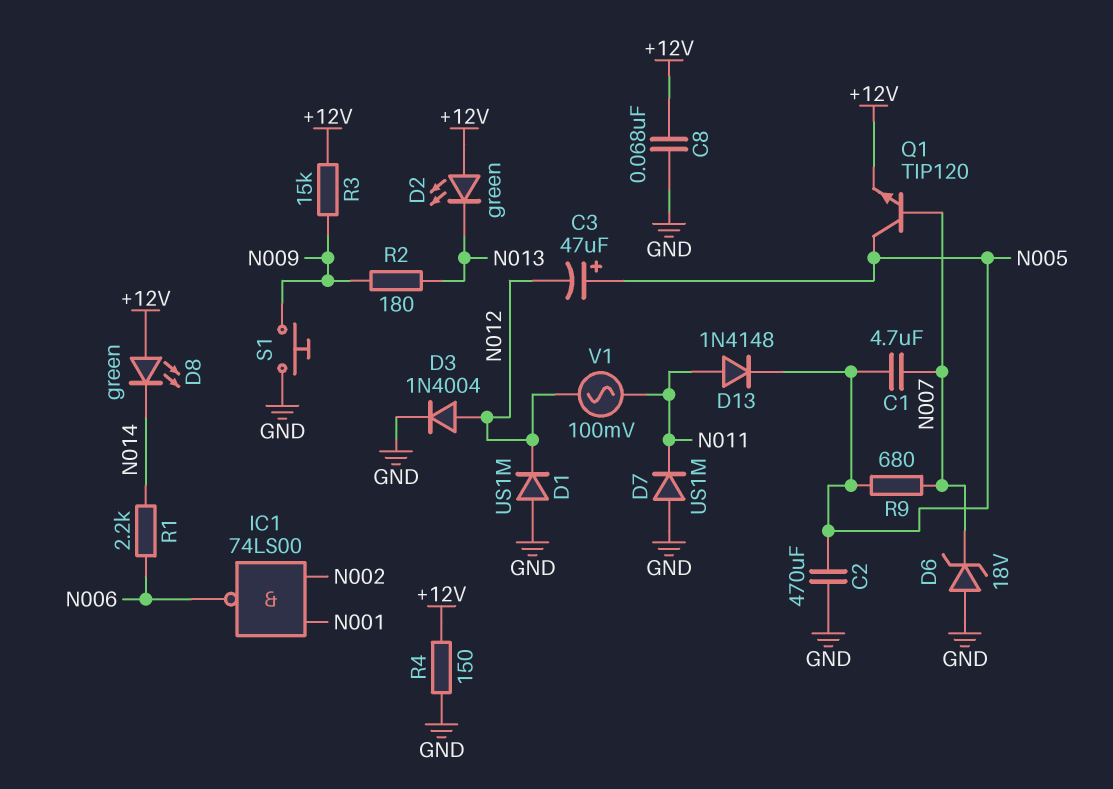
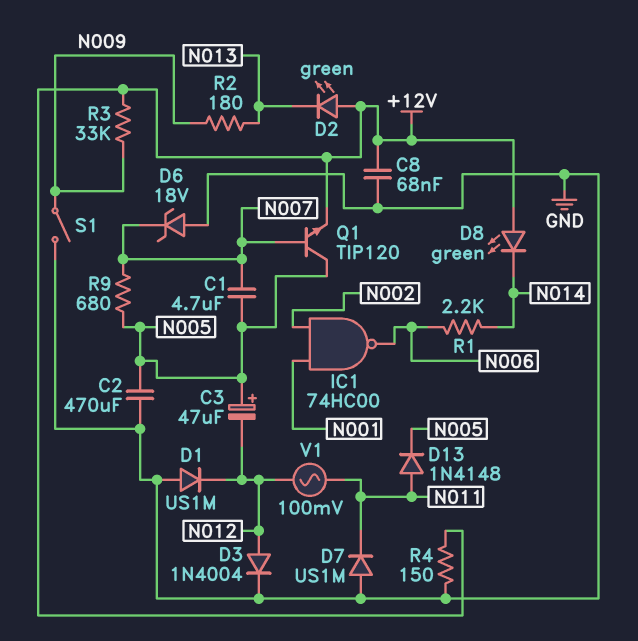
IC1: NAND 74LS00 (in N001, in N002, out N006) -> NAND 74HC00 (in N001, in N002, out N006)
R3: 15k (+12V, N009) -> 33k (+12V, N009)
S1: button (GND, N009) -> switch (GND, N009)

